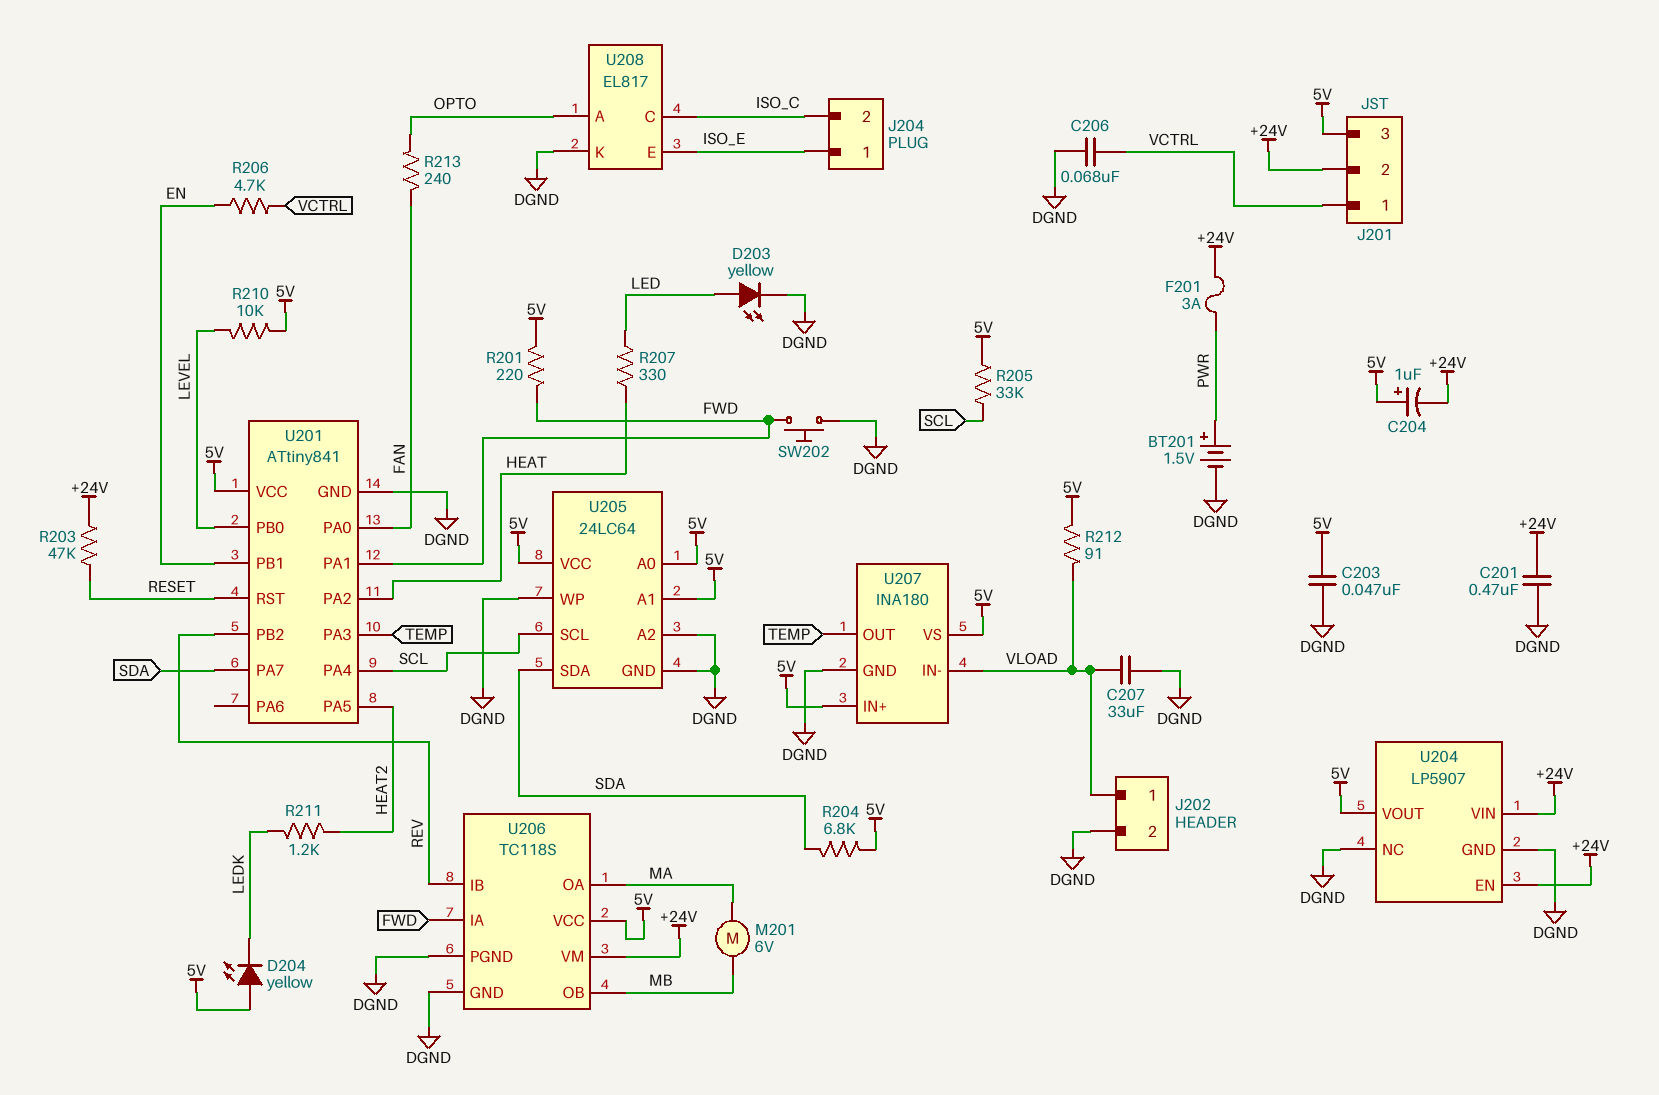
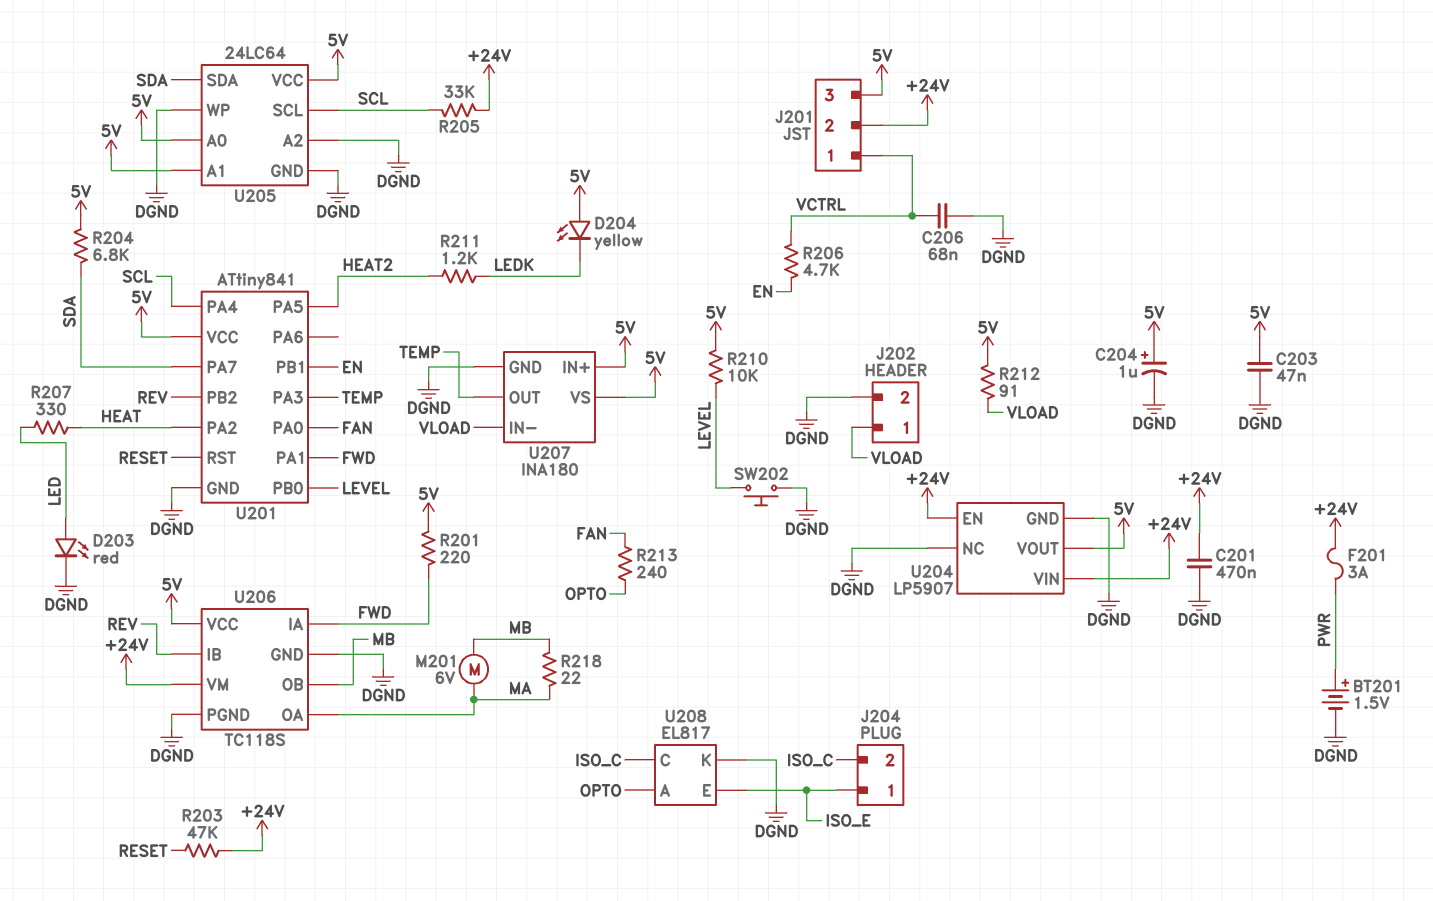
C204: 1uF (plus 5V, minus +24V) -> 1uF (plus 5V, minus DGND)
C207: 33uF (DGND, VLOAD) -> none
D203: LED yellow (A LED, K DGND) -> LED red (A LED, K DGND)
R205: 33k (5V, SCL) -> 33k (+24V, SCL)
R218: none -> 22 (MA, MB)
SW202: button (DGND, FWD) -> button (DGND, LEVEL)

